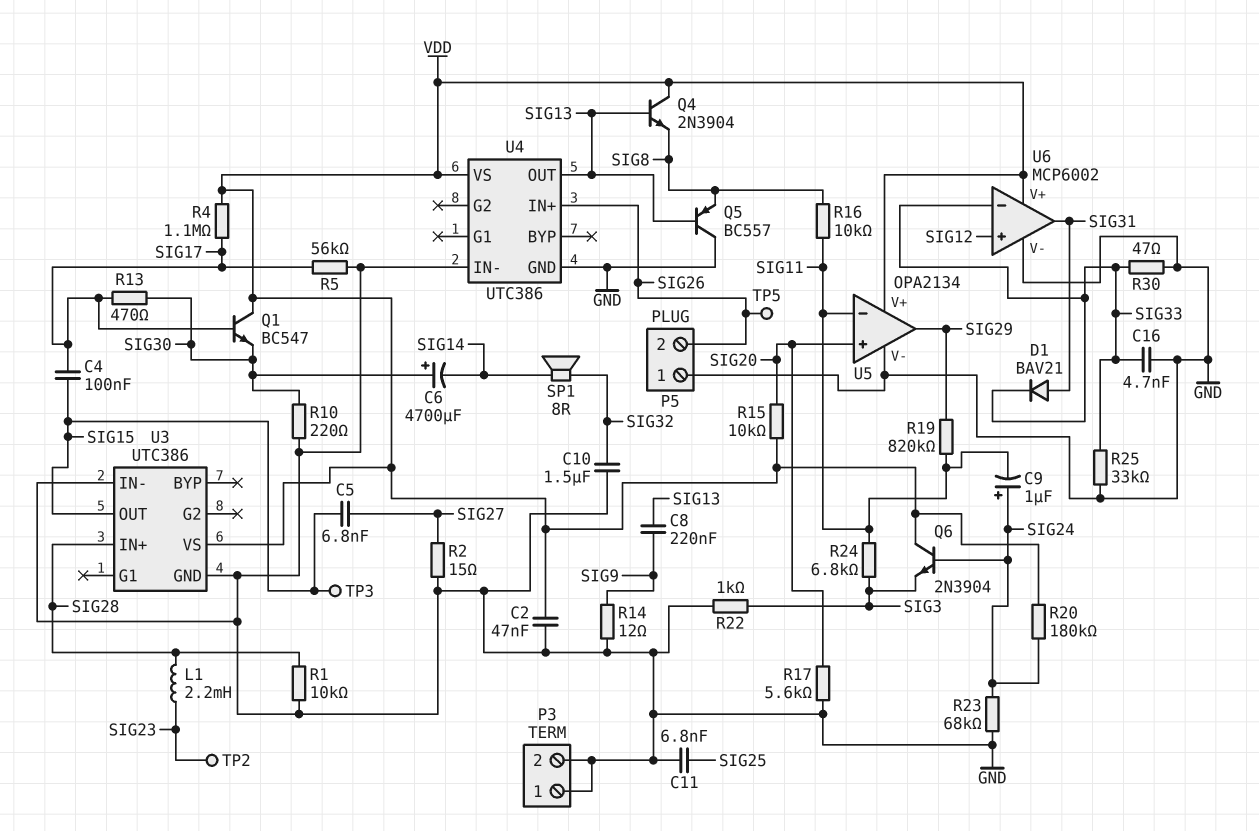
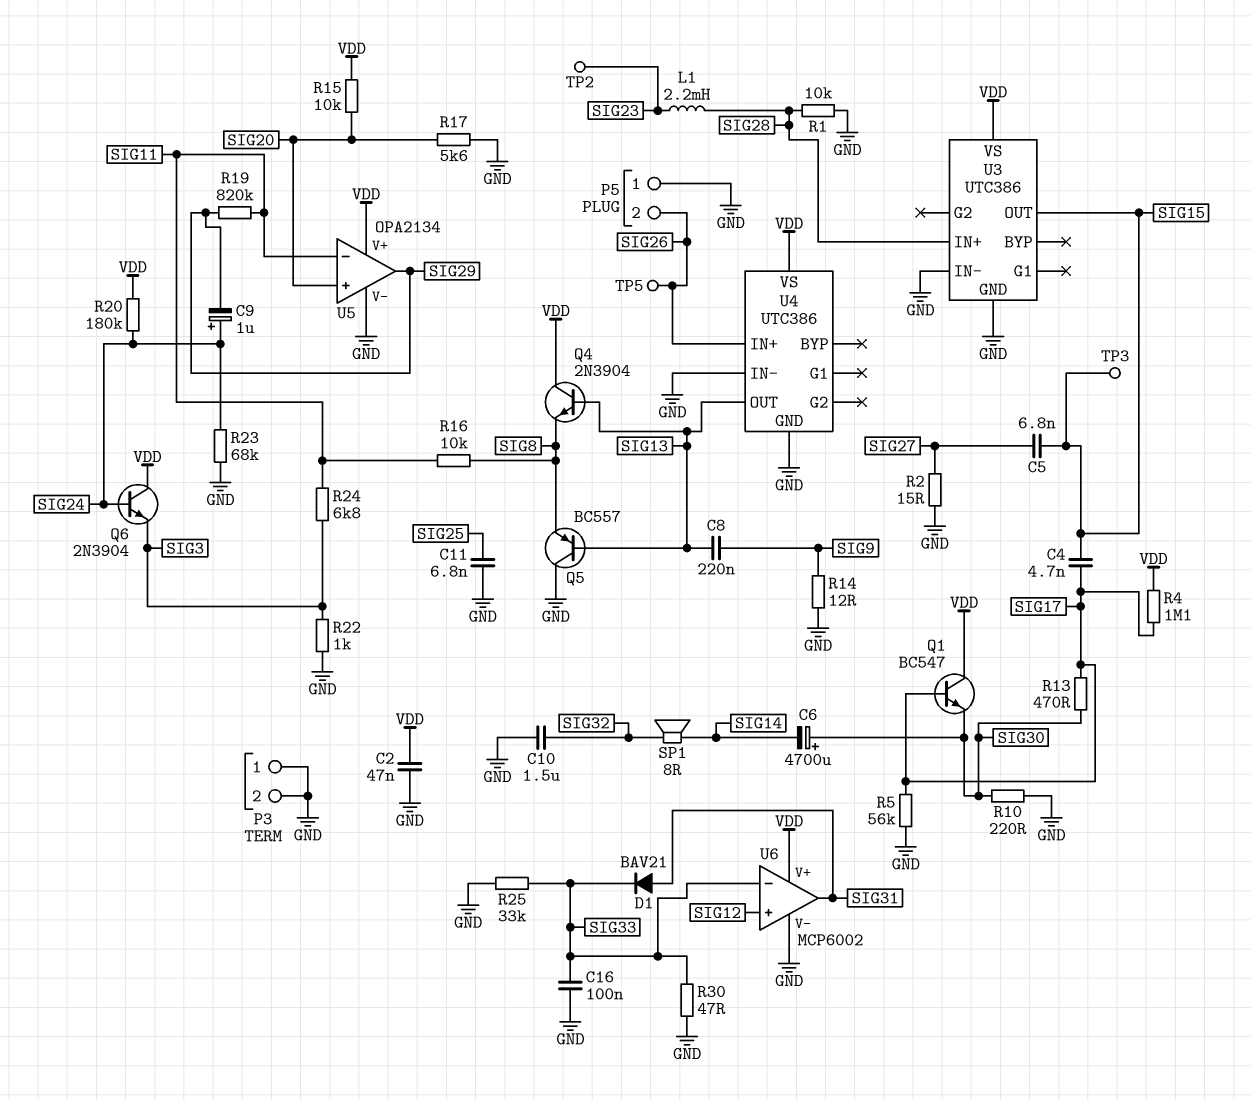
C4: 100nF (SIG15, SIG17) -> 4.7nF (SIG15, SIG17)
C9: 1uF (plus SIG24, minus SIG11) -> 1uF (plus SIG24, minus SIG29)
C16: 4.7nF (GND, SIG33) -> 100nF (GND, SIG33)

